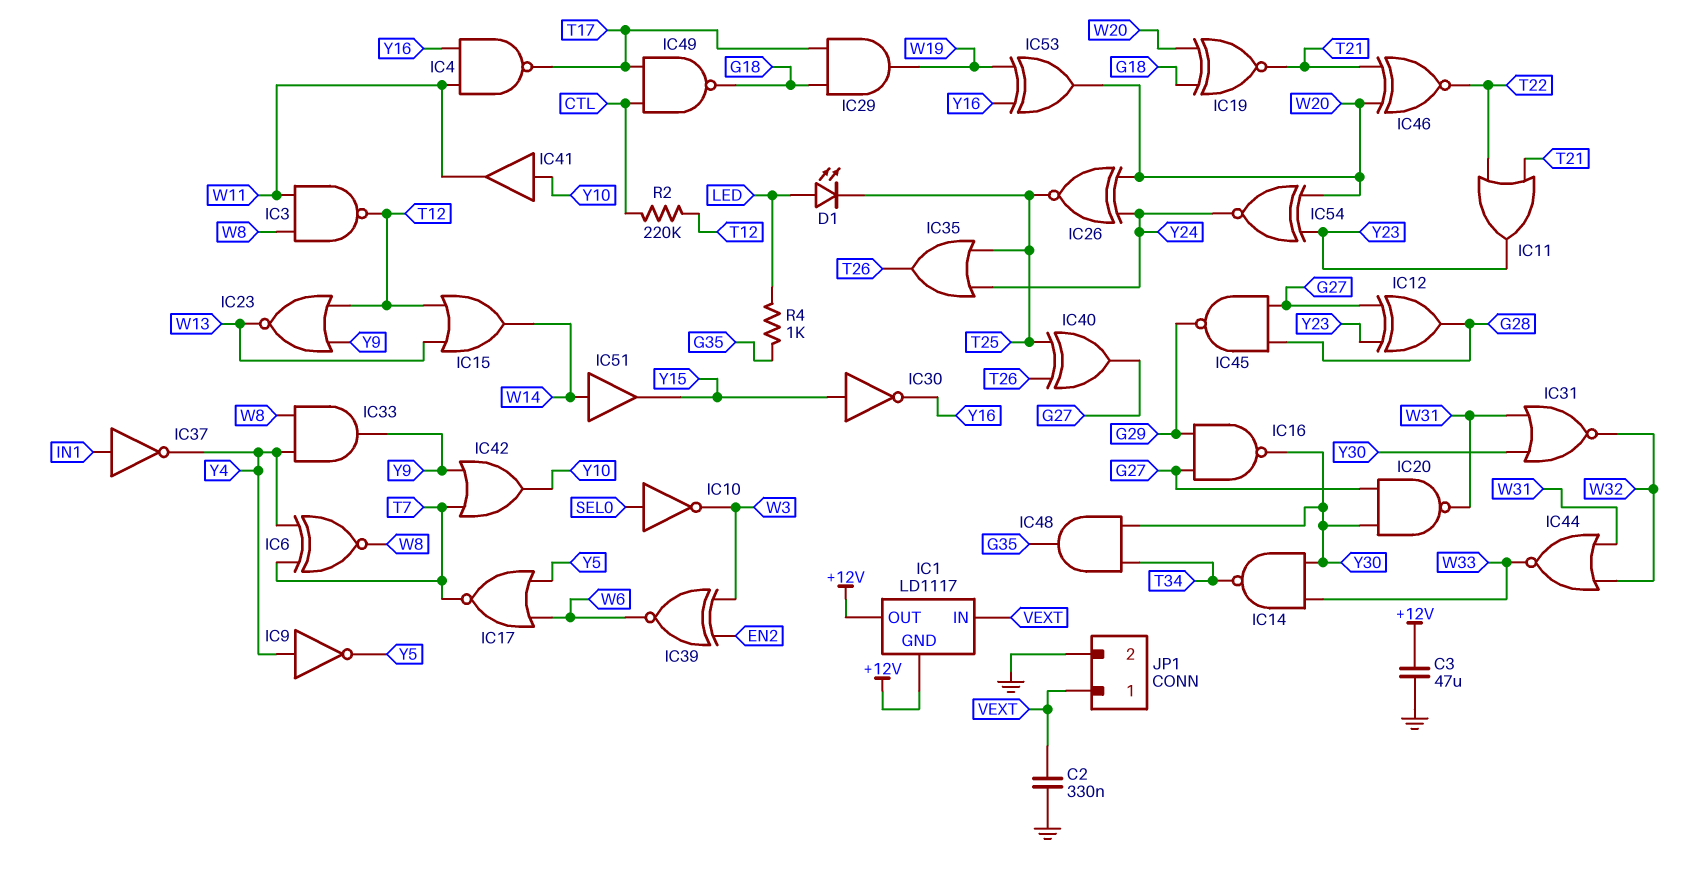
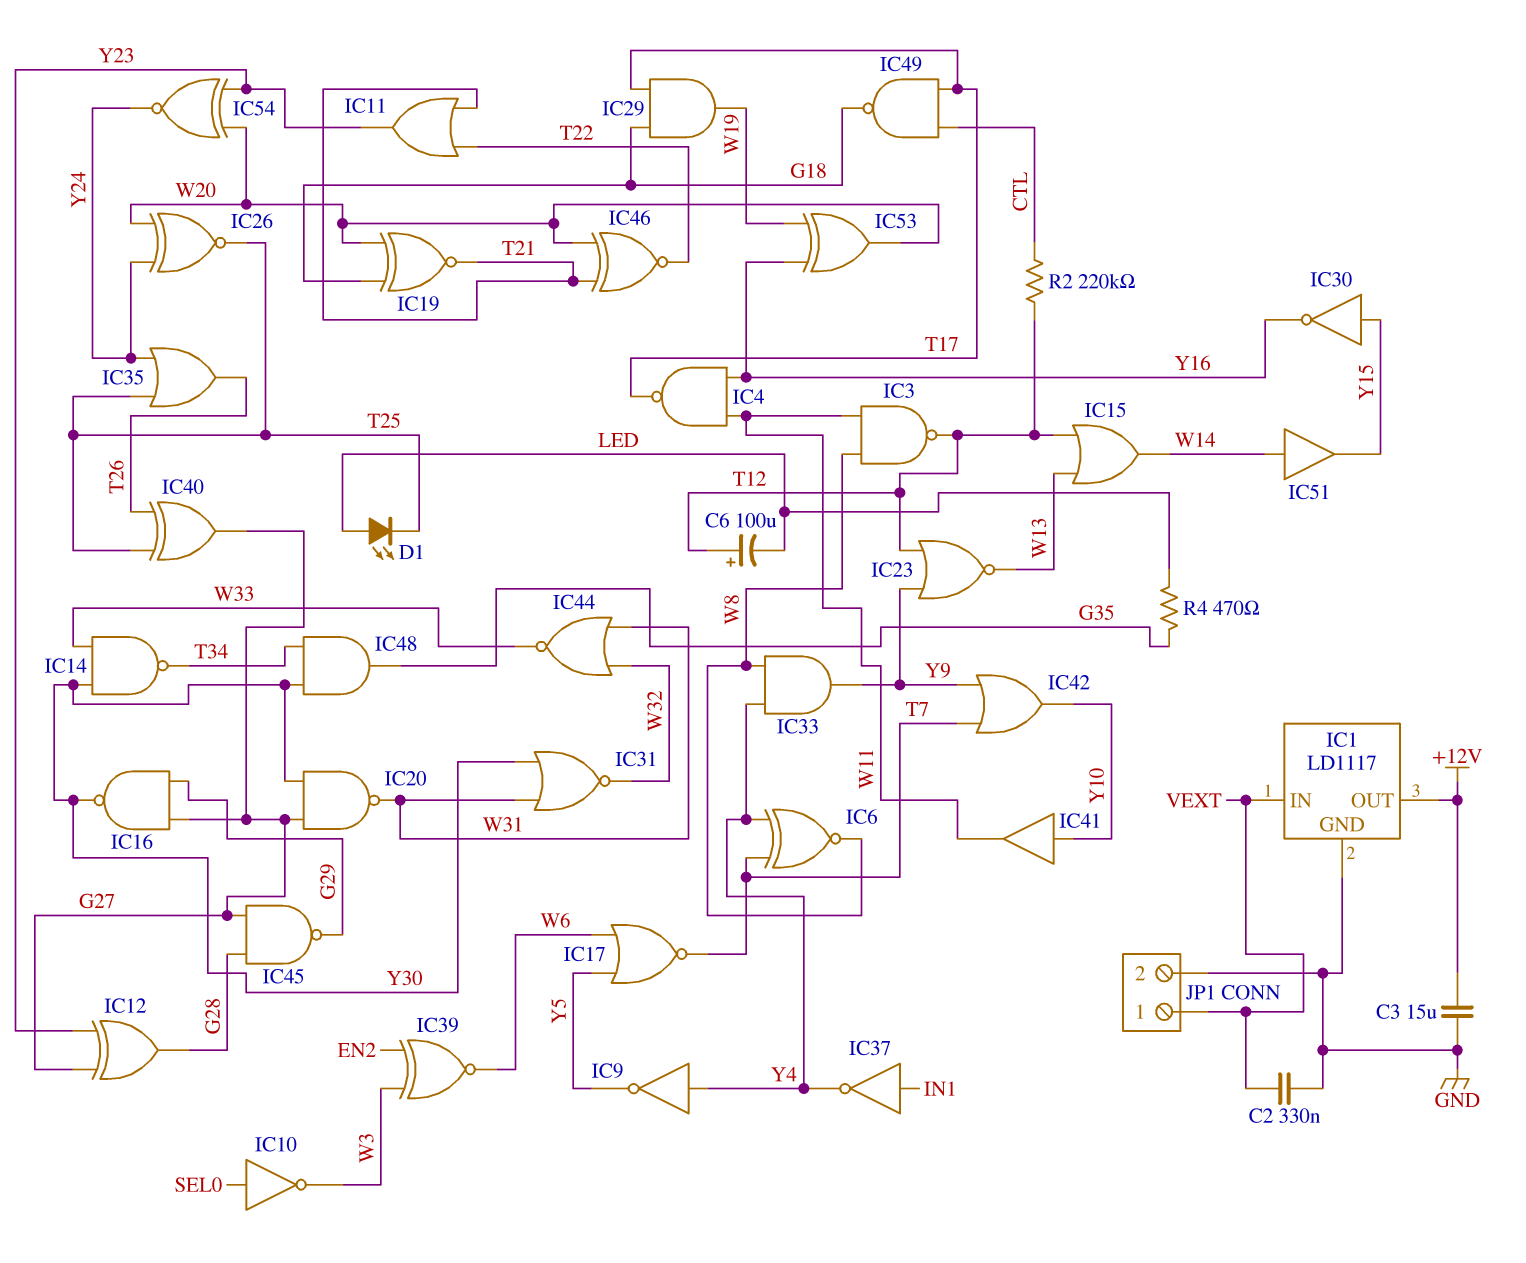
C3: 47uF (+12V, GND) -> 15uF (+12V, GND)
C6: none -> 100uF (plus T12, minus LED)
IC1 pin GND: +12V -> GND
R4: 1k (G35, LED) -> 470 (G35, LED)

